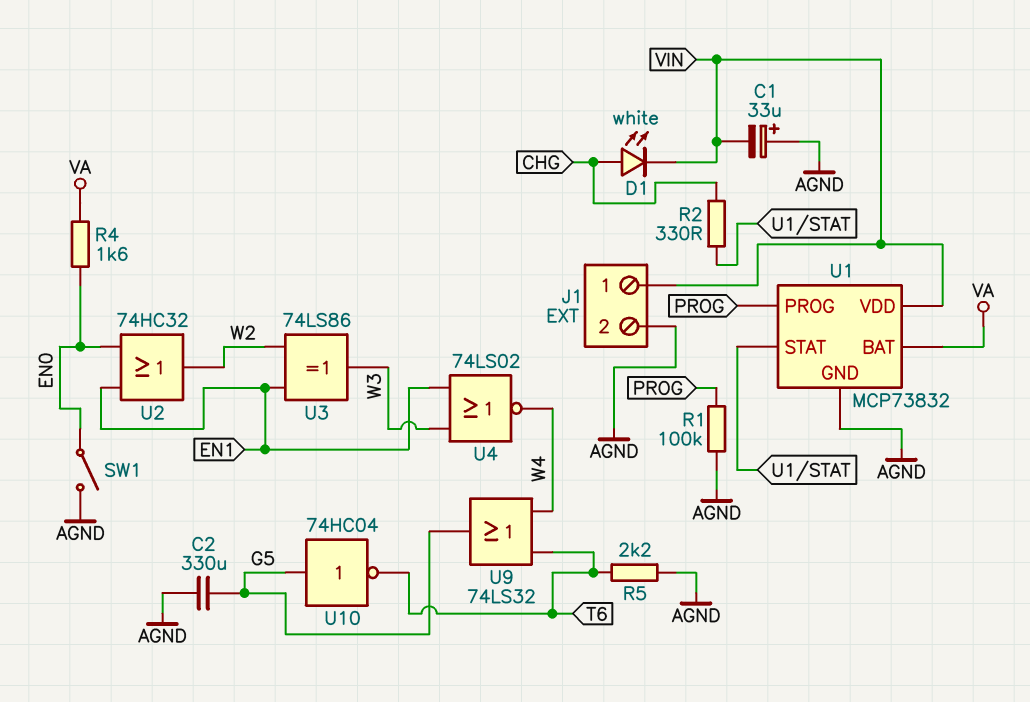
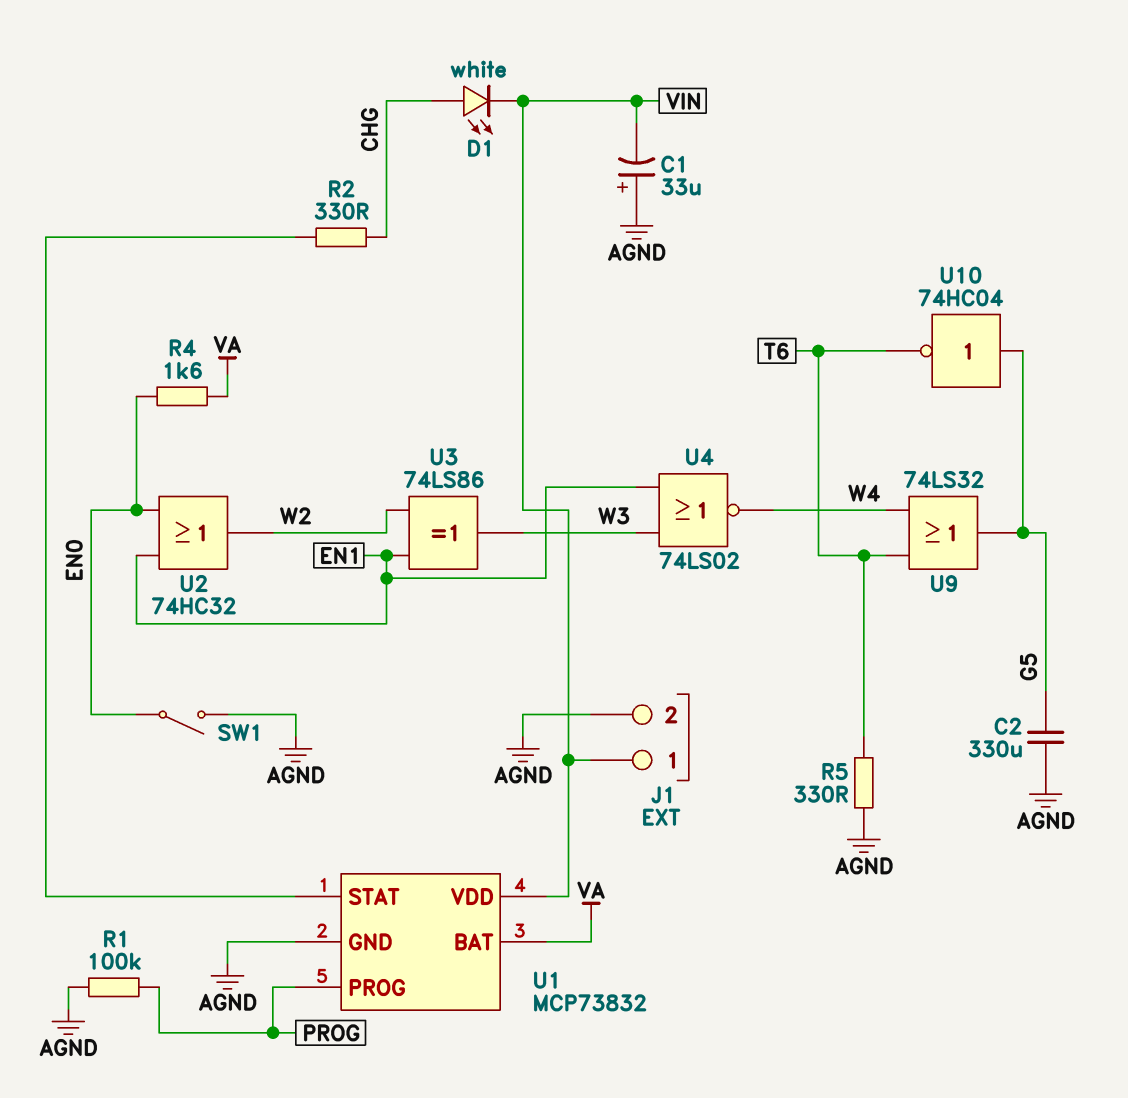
R5: 2.2k (AGND, T6) -> 330 (AGND, T6)

